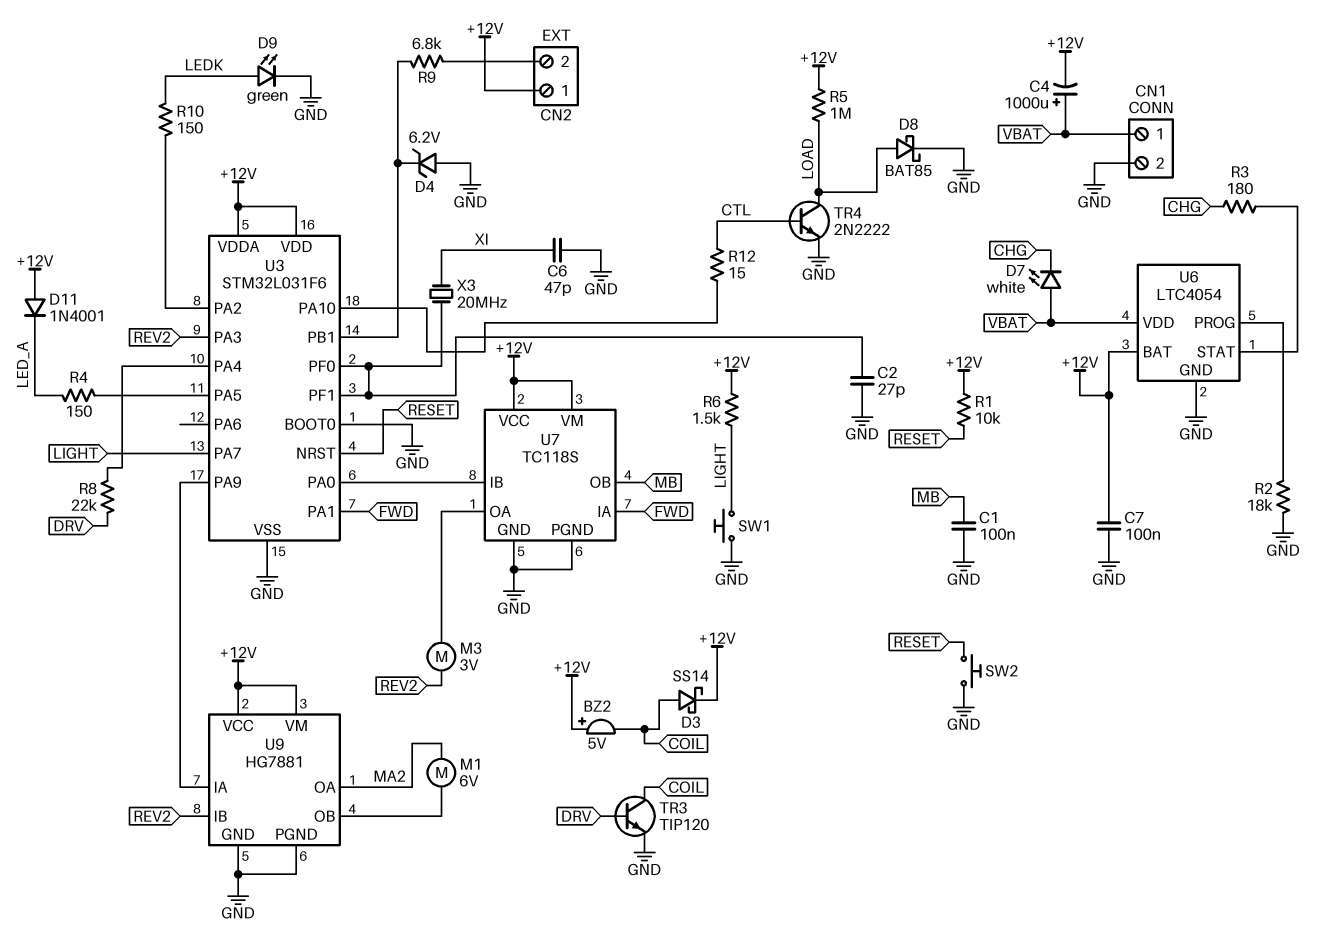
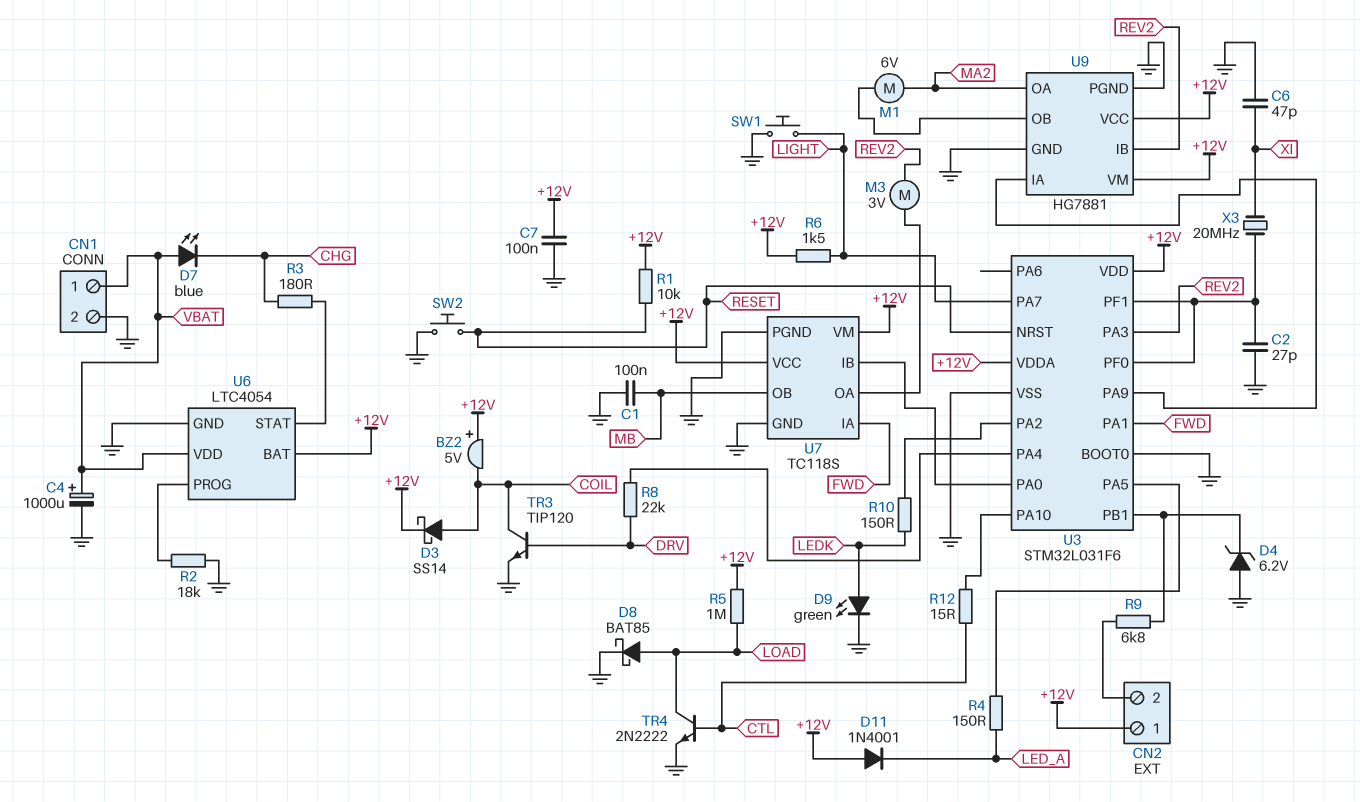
C4: 1000uF (plus VBAT, minus +12V) -> 1000uF (plus VBAT, minus GND)
D7: LED white (A VBAT, K CHG) -> LED blue (A VBAT, K CHG)

